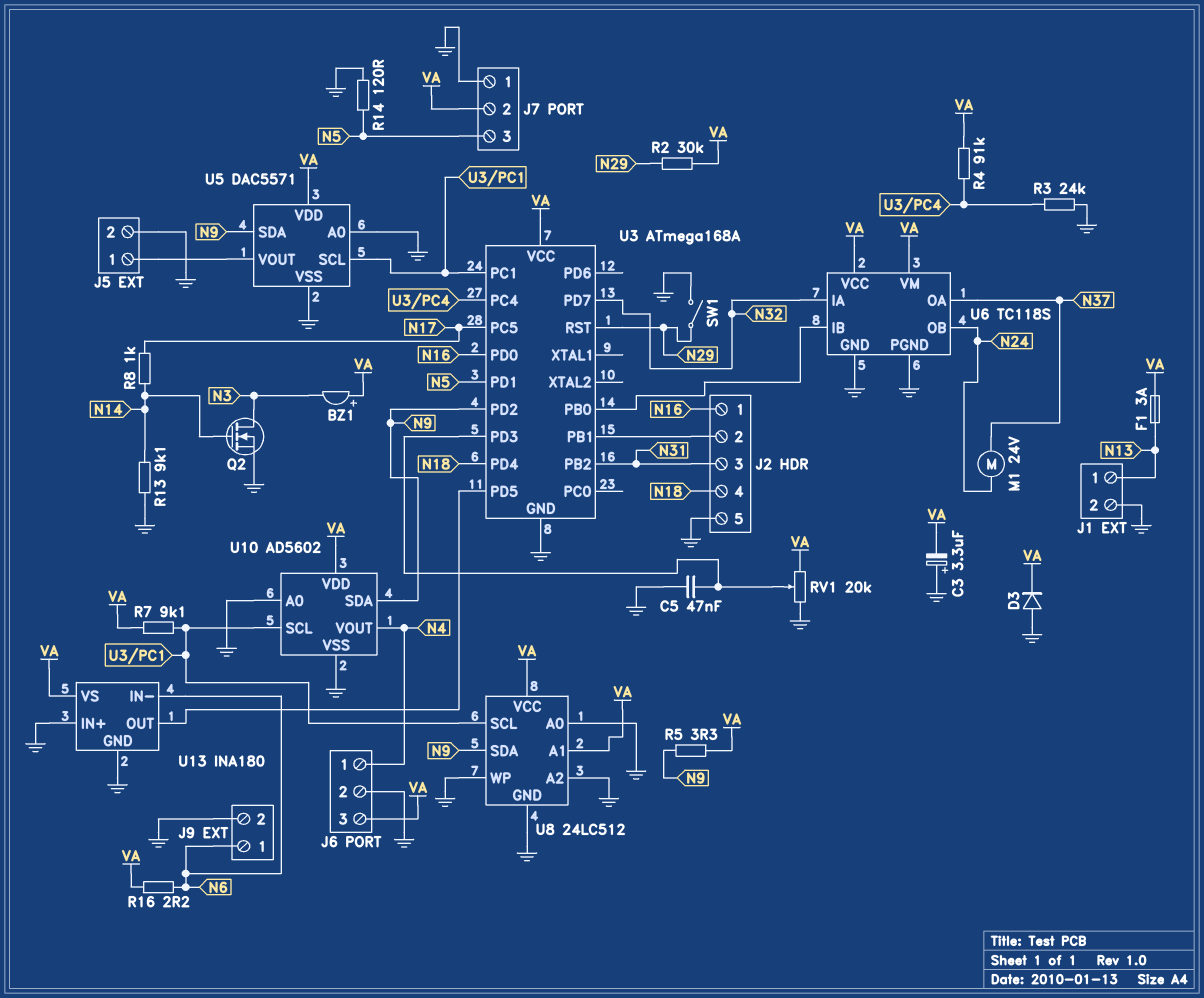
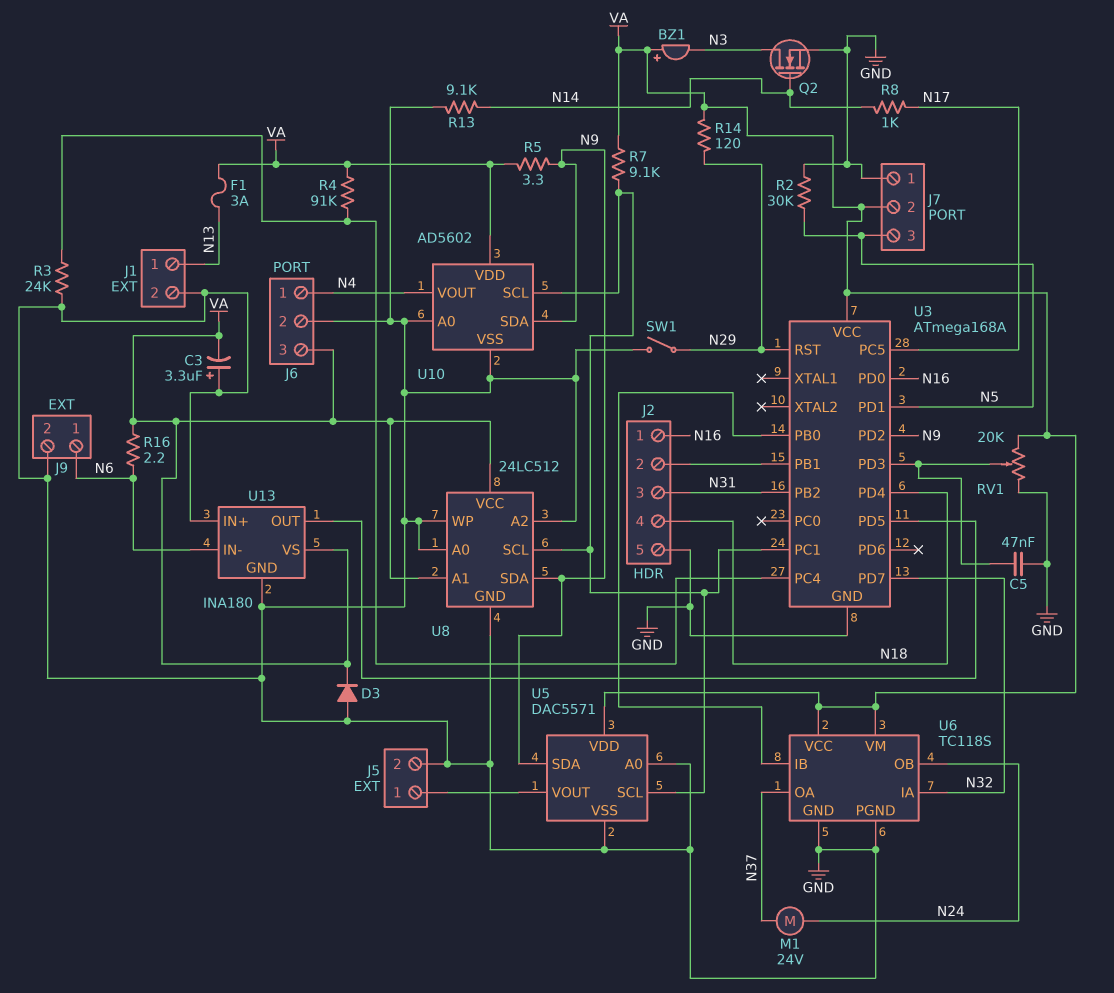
R2: 30k (N29, VA) -> 30k (GND, N5)
R14: 120 (GND, N5) -> 120 (N29, VA)

